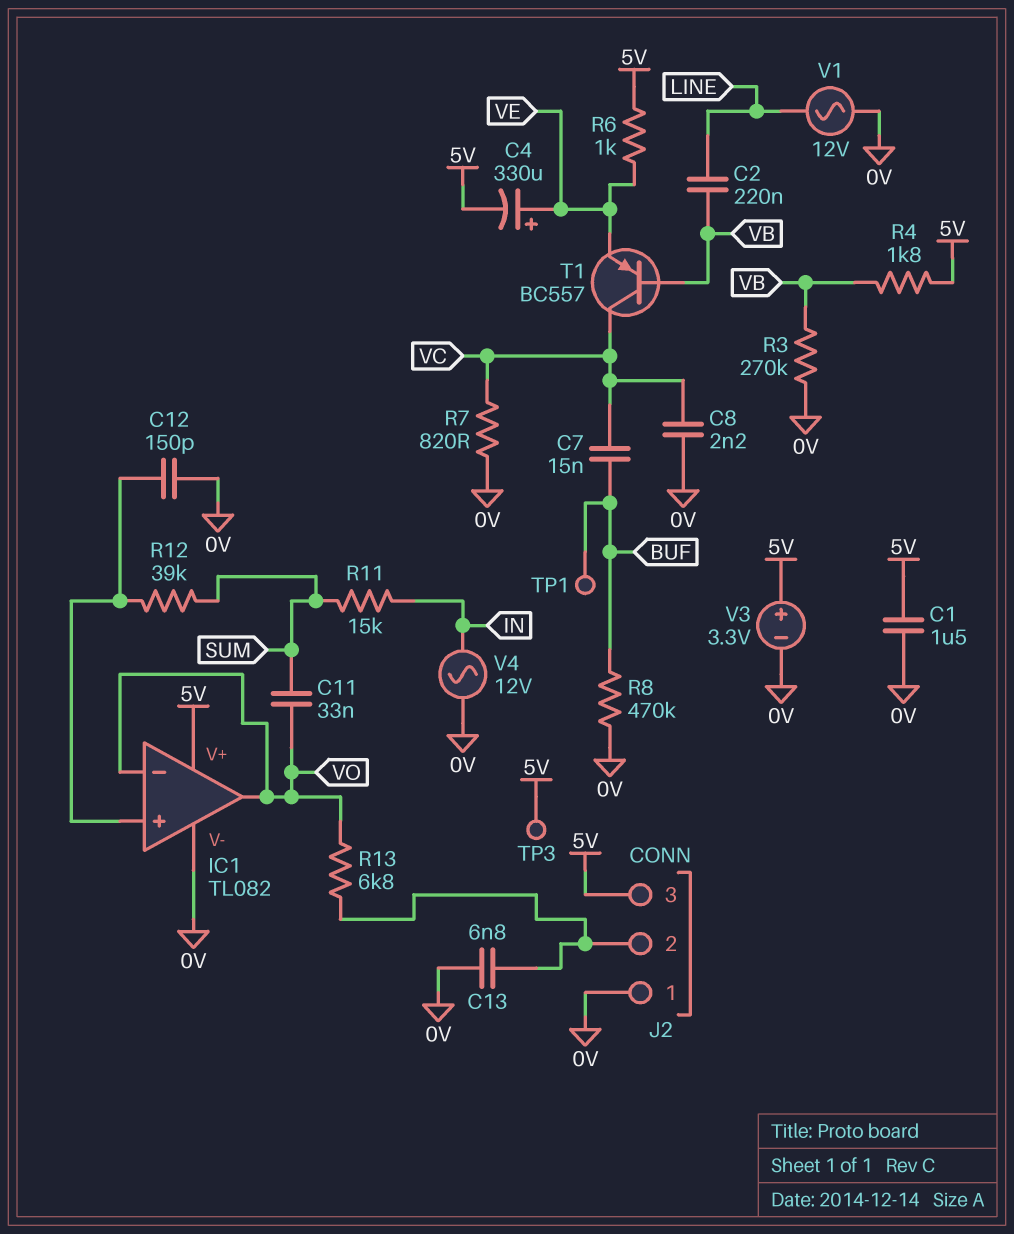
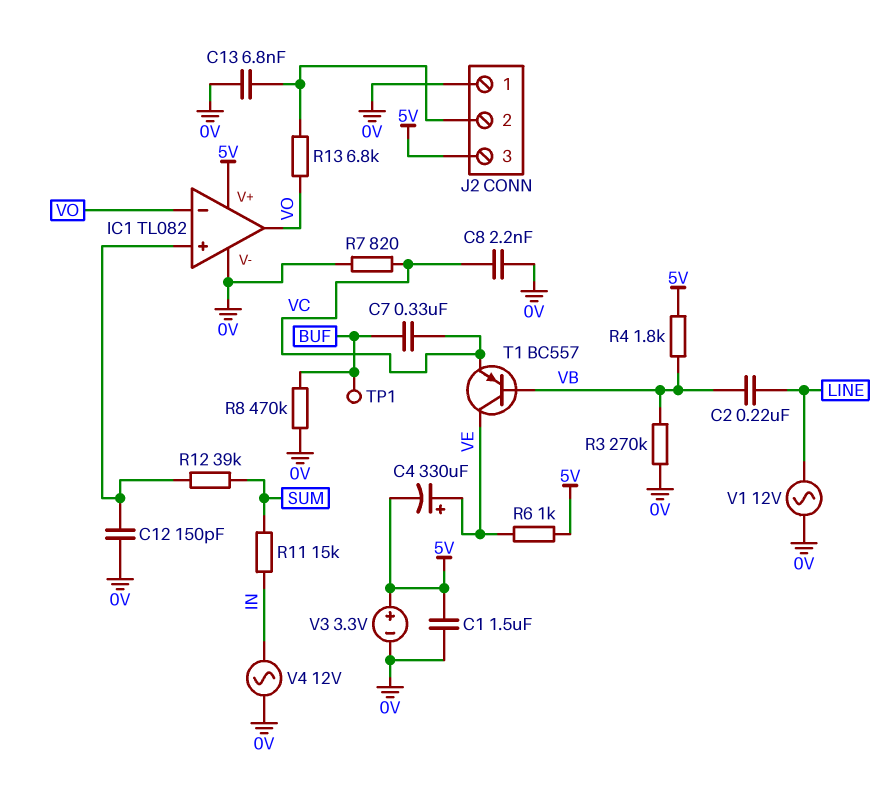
C7: 15nF (BUF, VC) -> 330nF (BUF, VC)
C11: 33nF (SUM, VO) -> none
T1: PNP BC557 (B VB, C VC, E VE) -> PNP BC557 (B VB, C VE, E VC)
TP3: test point (5V) -> none

